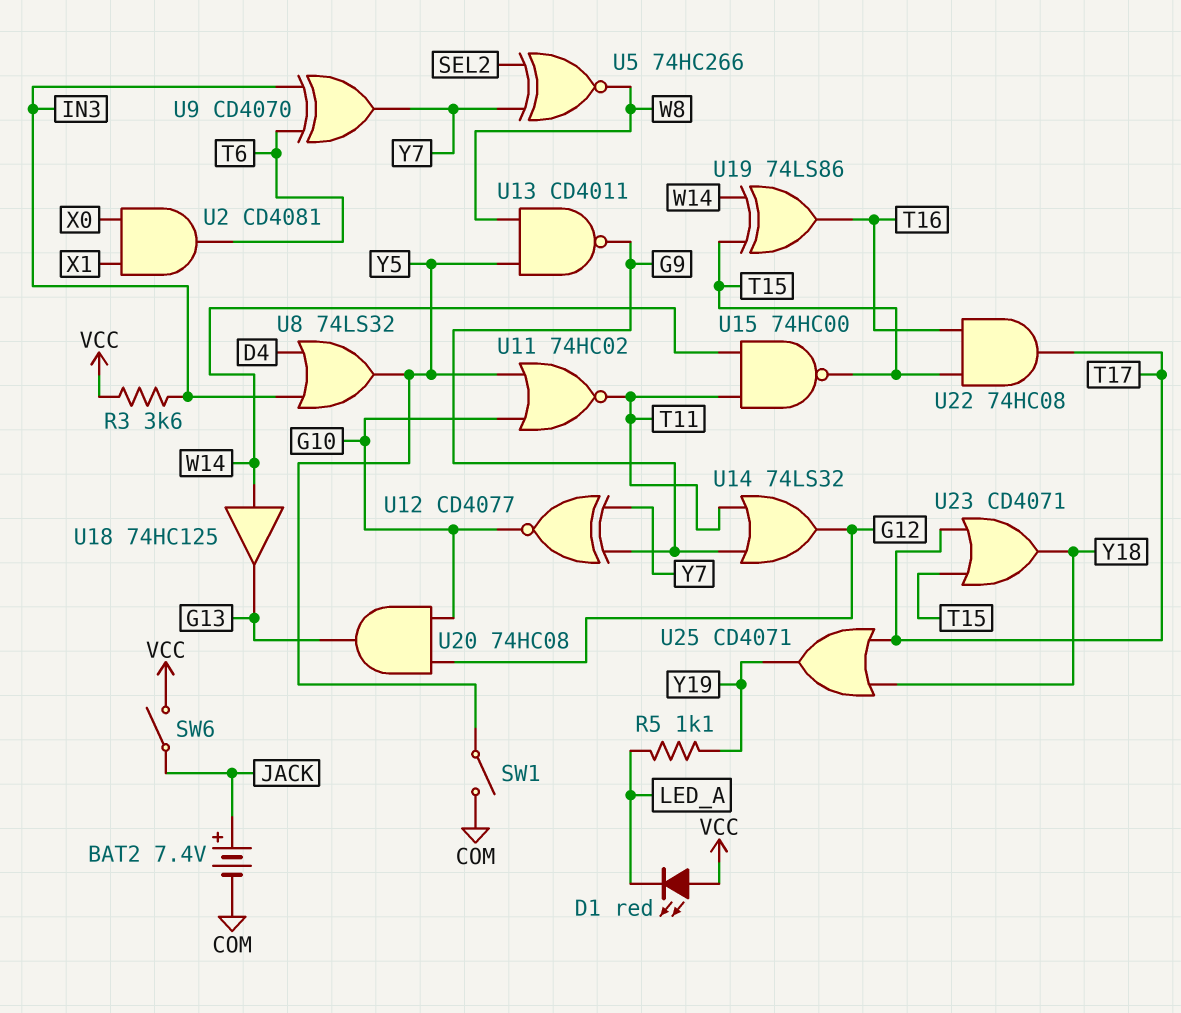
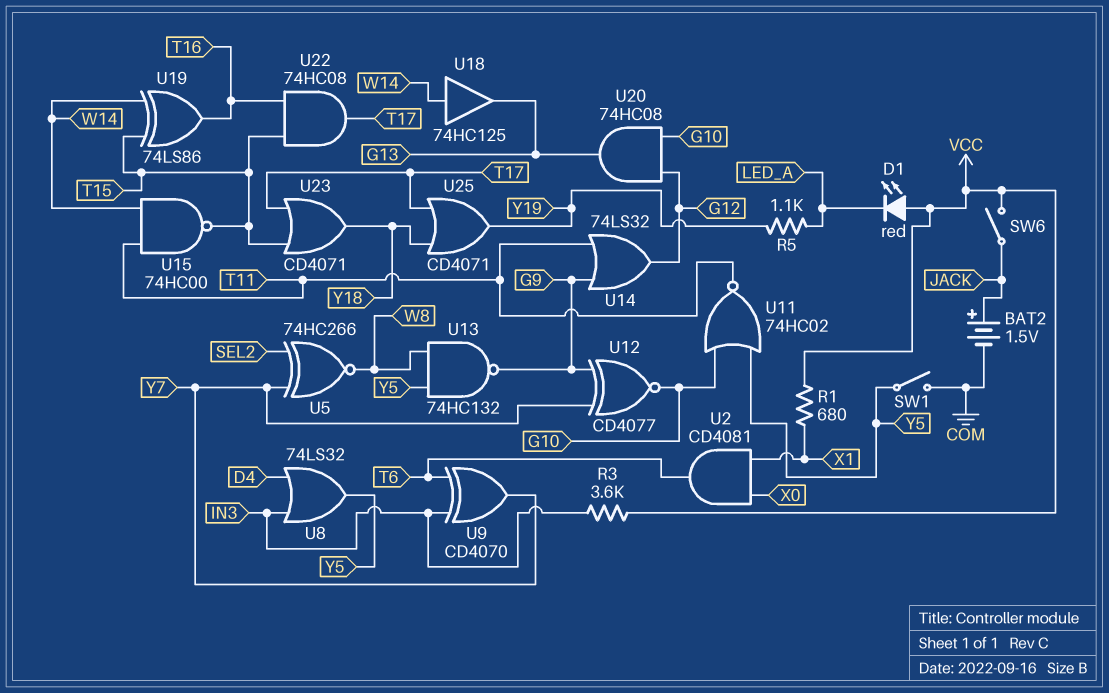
BAT2: 7.4V (plus JACK, minus COM) -> 1.5V (plus JACK, minus COM)
R1: none -> 680 (VCC, X1)
U13: NAND CD4011 (in W8, in Y5, out G9) -> NAND 74HC132 (in W8, in Y5, out G9)

